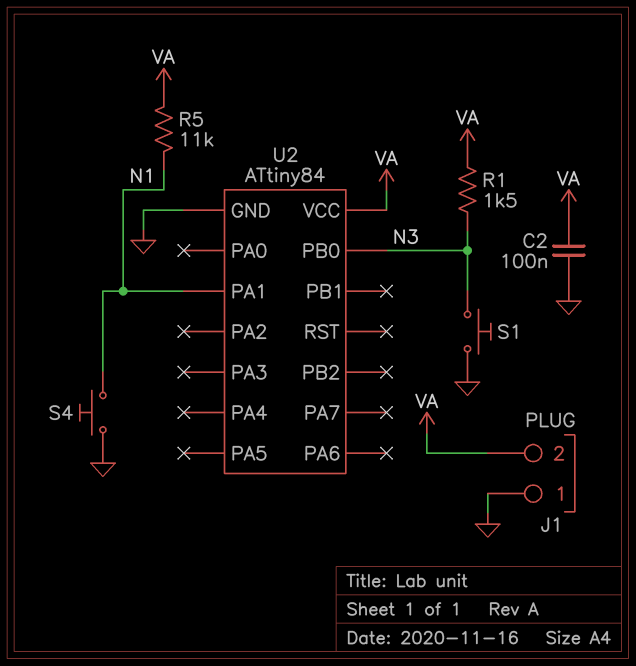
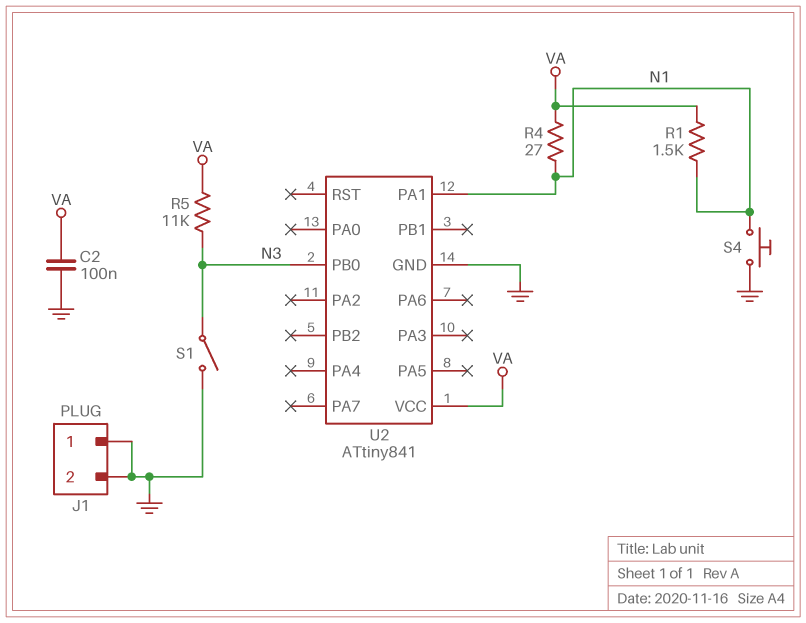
J1 pin 2: VA -> GND
R1: 1.5k (N3, VA) -> 1.5k (N1, VA)
R4: none -> 27 (N1, VA)
R5: 11k (N1, VA) -> 11k (N3, VA)
S1: button (GND, N3) -> switch (GND, N3)
U2: ATtiny84 -> ATtiny841

